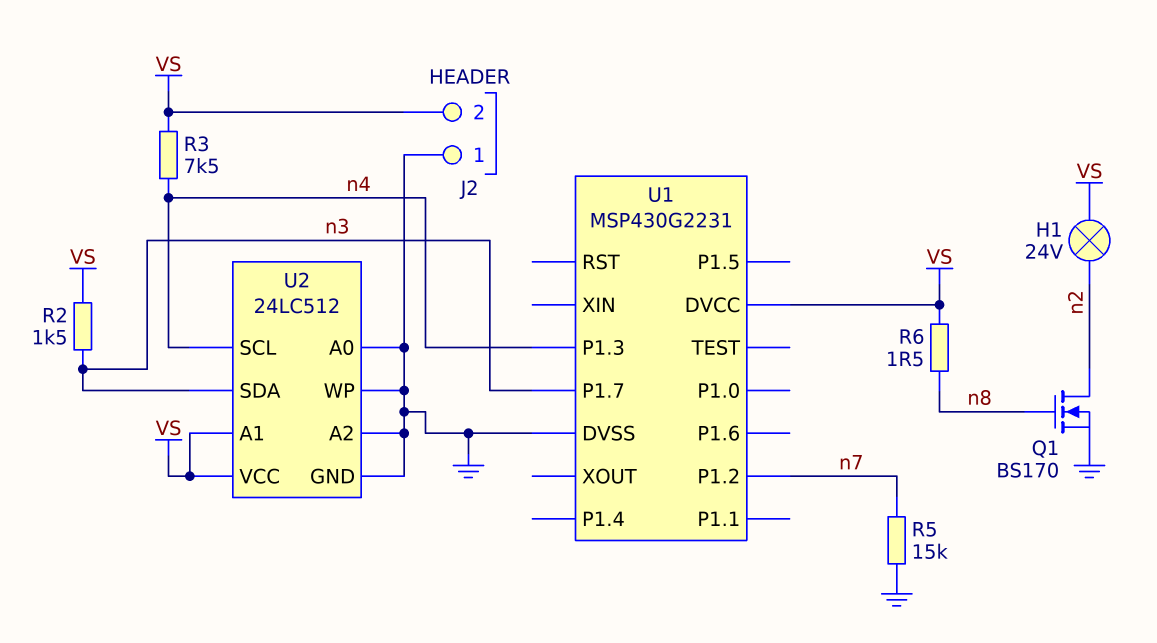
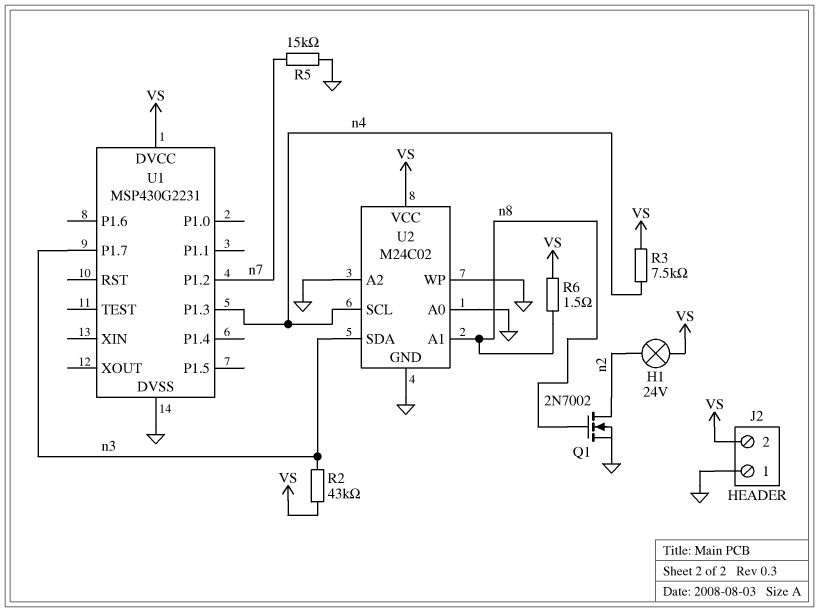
Q1: NMOS BS170 (G n8, D n2, S GND) -> NMOS 2N7002 (G n8, D n2, S GND)
R2: 1.5k (VS, n3) -> 43k (VS, n3)
U2: 24LC512 -> M24C02
U2 pin A1: VS -> n8

